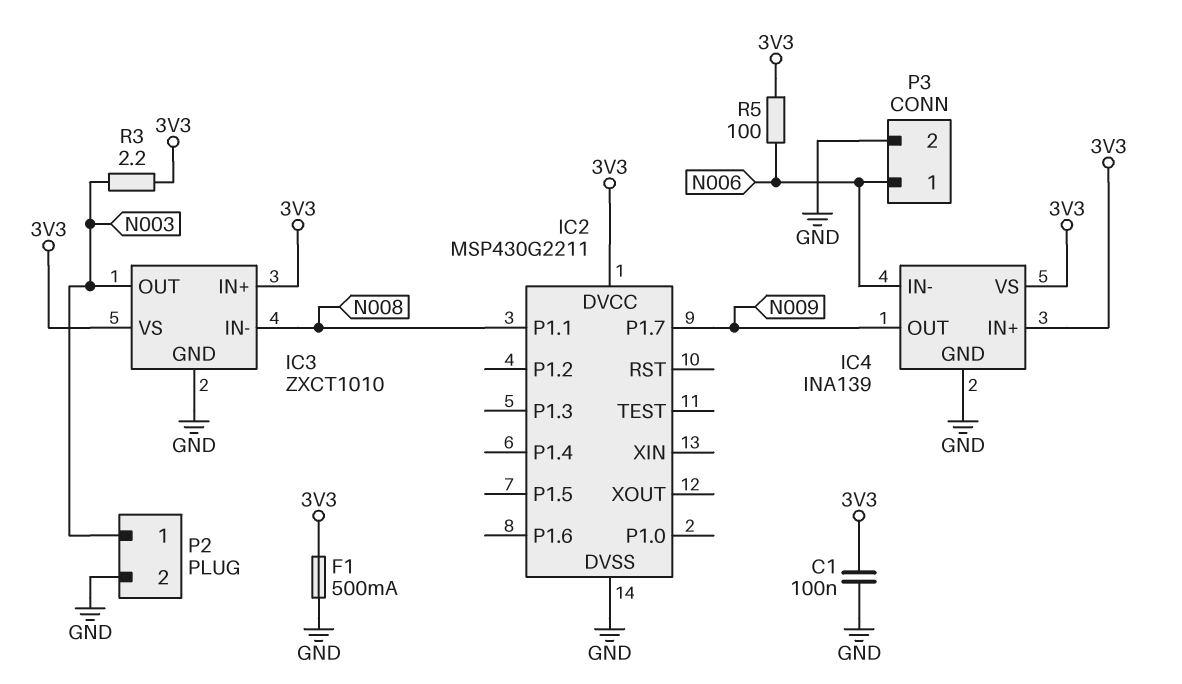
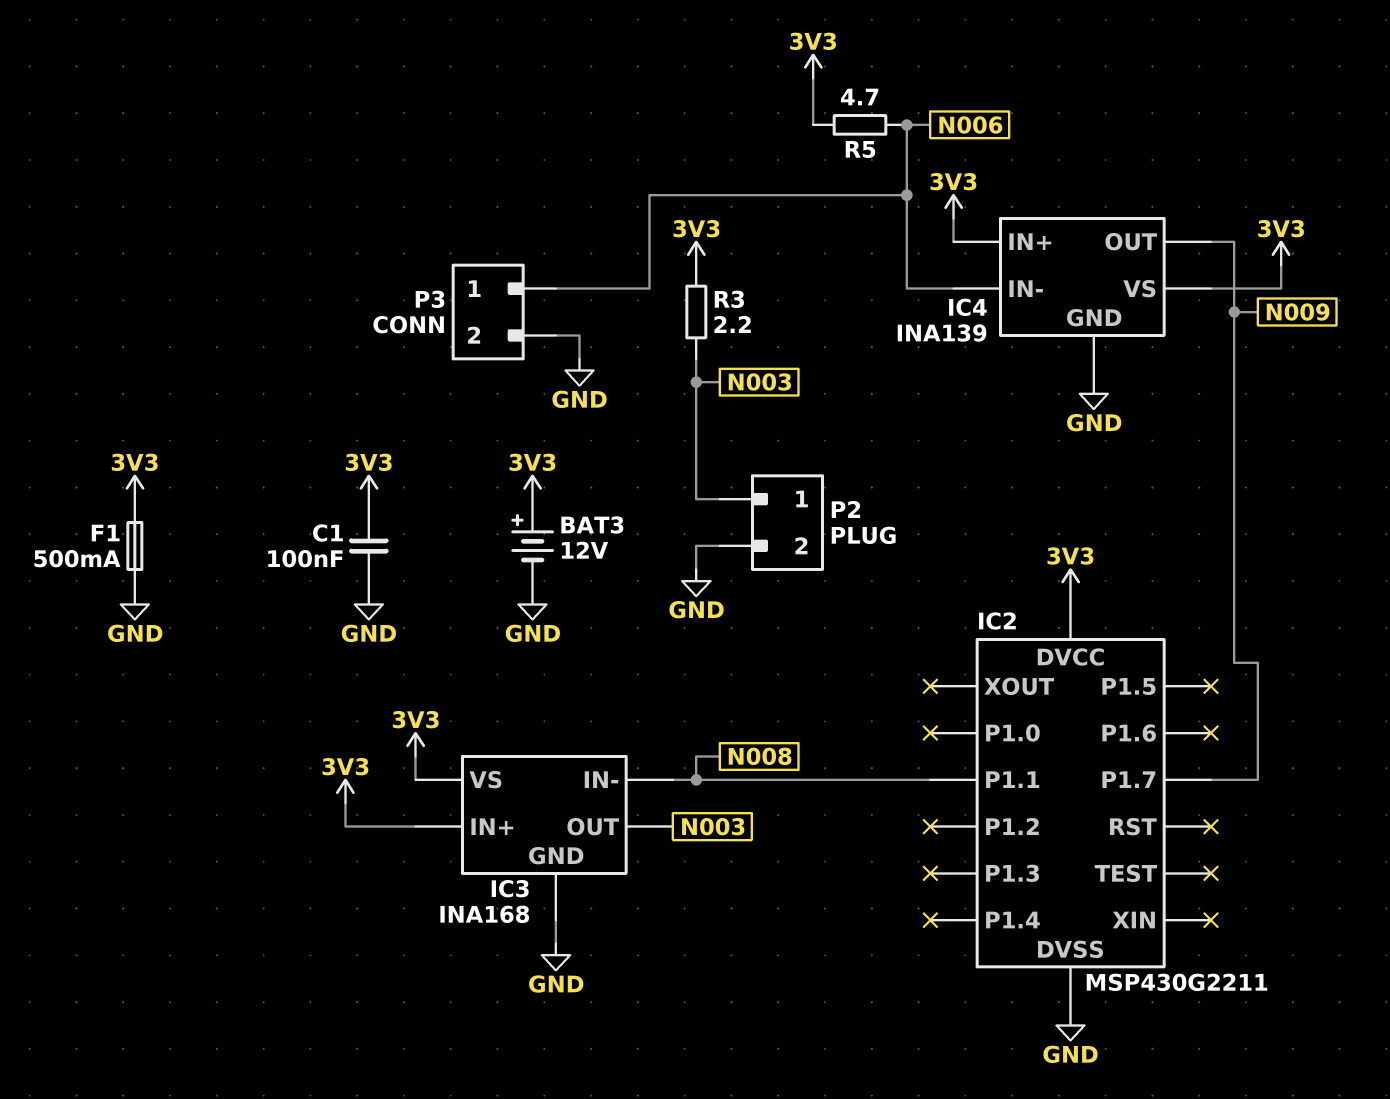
BAT3: none -> 12V (plus 3V3, minus GND)
IC3: ZXCT1010 -> INA168
R5: 100 (3V3, N006) -> 4.7 (3V3, N006)

